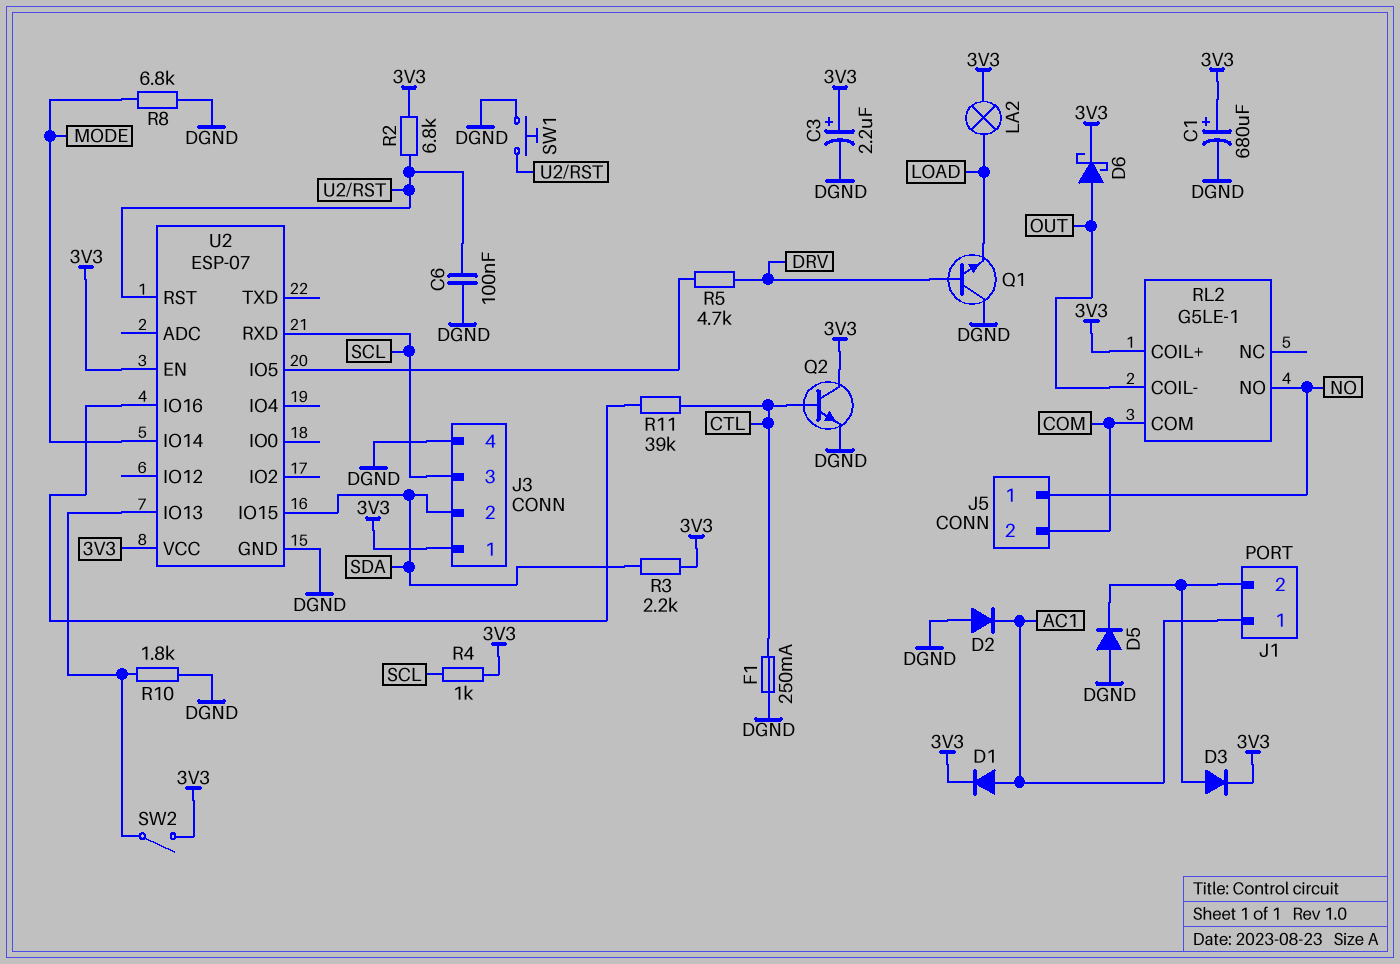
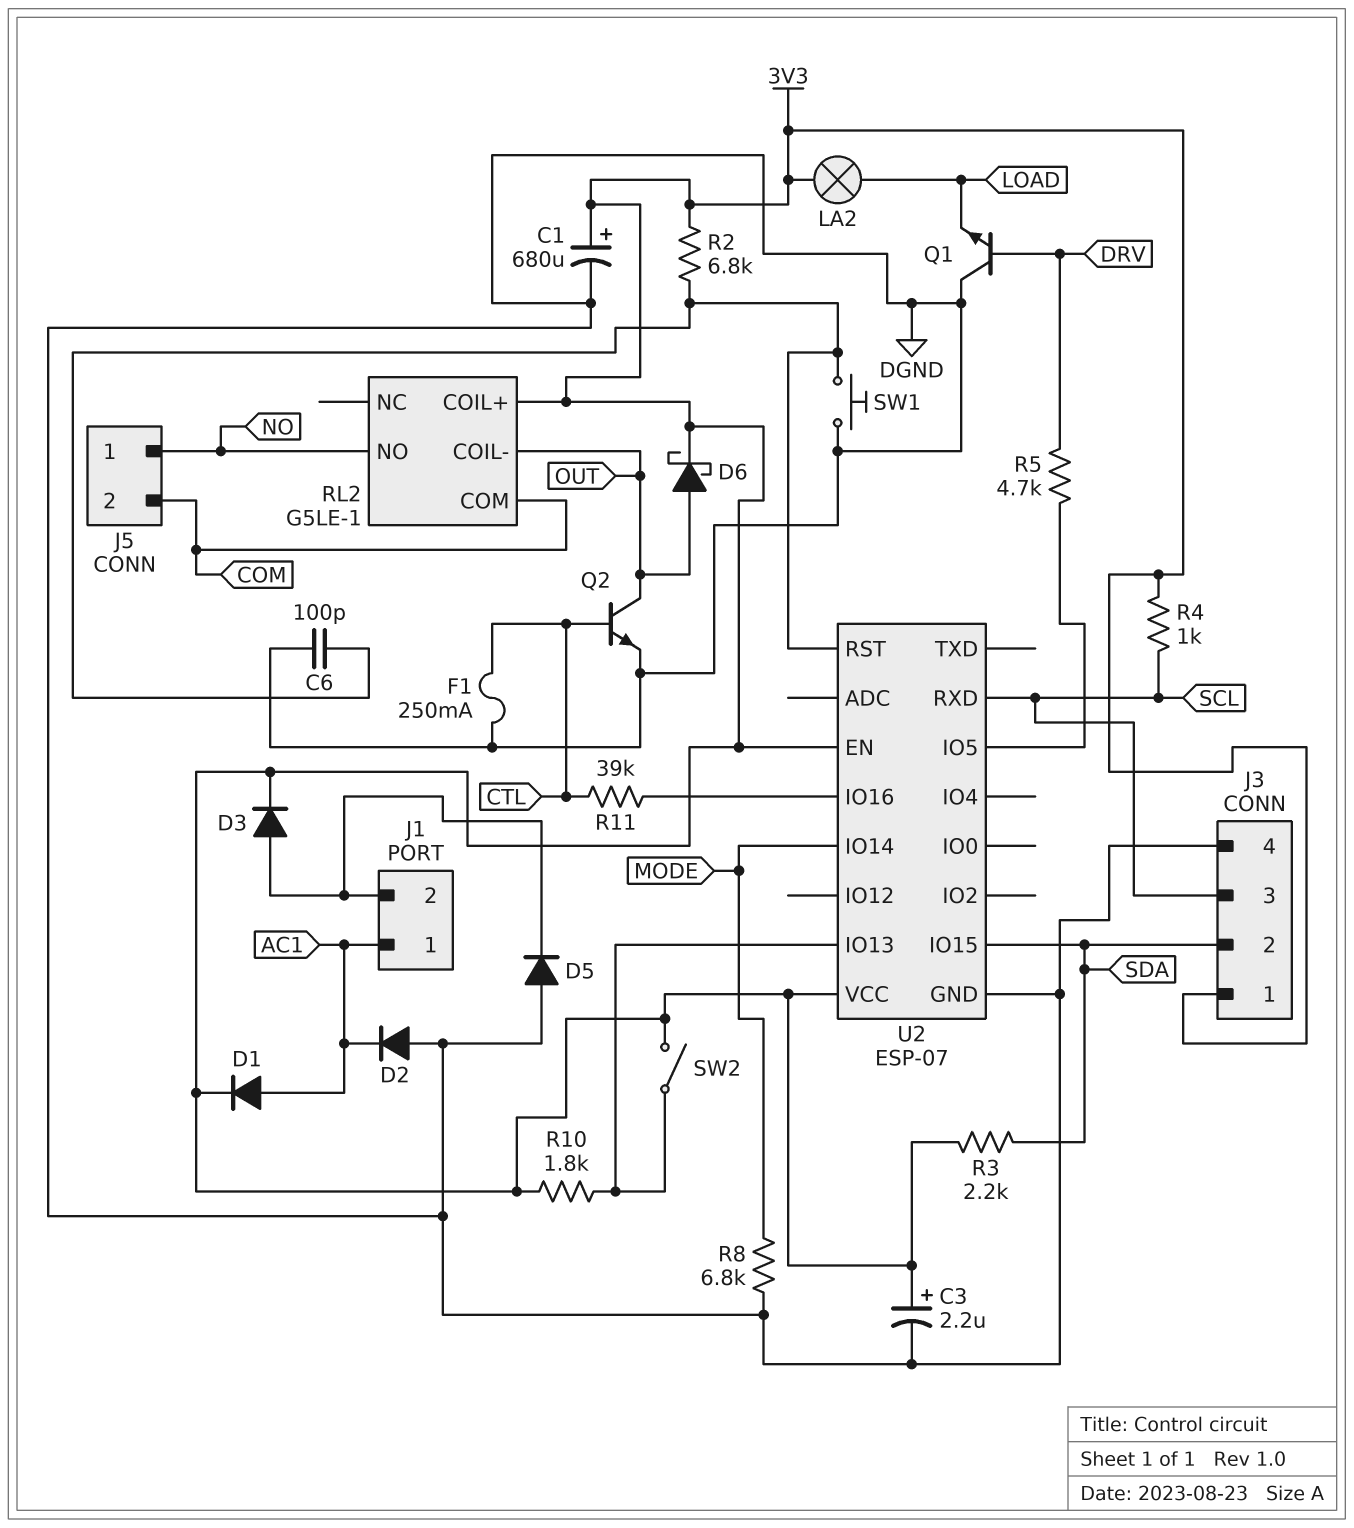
C6: 100nF (DGND, U2/RST) -> 100pF (DGND, U2/RST)
Q2: NPN (B CTL, C 3V3, E DGND) -> NPN (B CTL, C OUT, E DGND)
R10: 1.8k (DGND, U2/IO13) -> 1.8k (3V3, U2/IO13)

